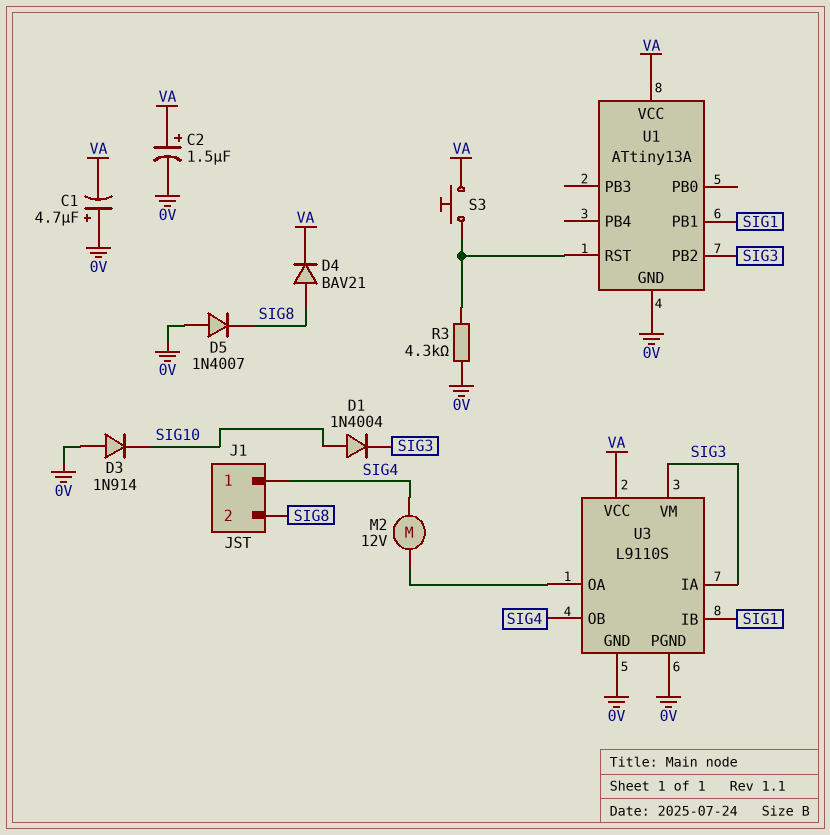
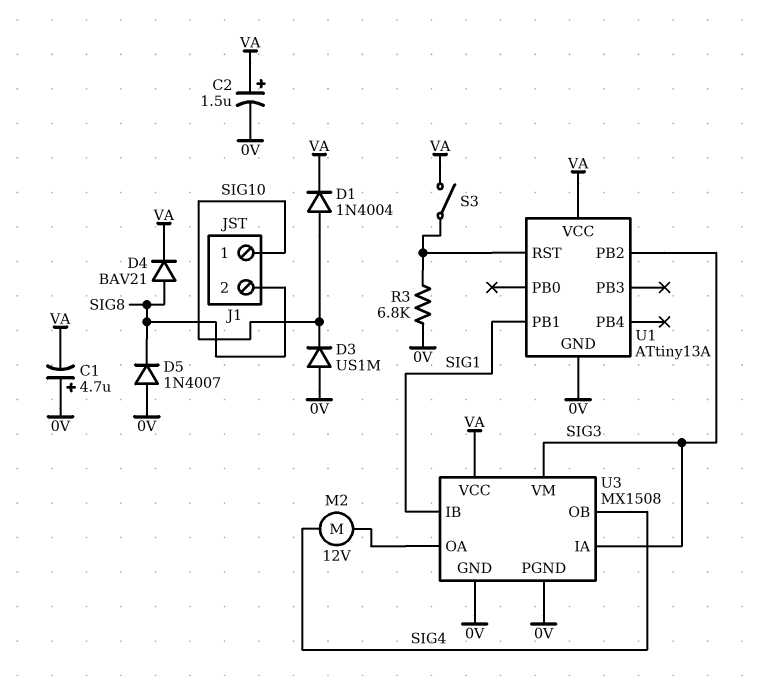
D1: diode 1N4004 (A SIG10, K SIG3) -> diode 1N4004 (A SIG10, K VA)
D3: diode 1N914 (A 0V, K SIG10) -> diode US1M (A 0V, K SIG10)
J1 pin 1: SIG4 -> SIG10
R3: 4.3k (0V, U1/RST) -> 6.8k (0V, U1/RST)
S3: button (U1/RST, VA) -> switch (U1/RST, VA)
U3: L9110S -> MX1508

